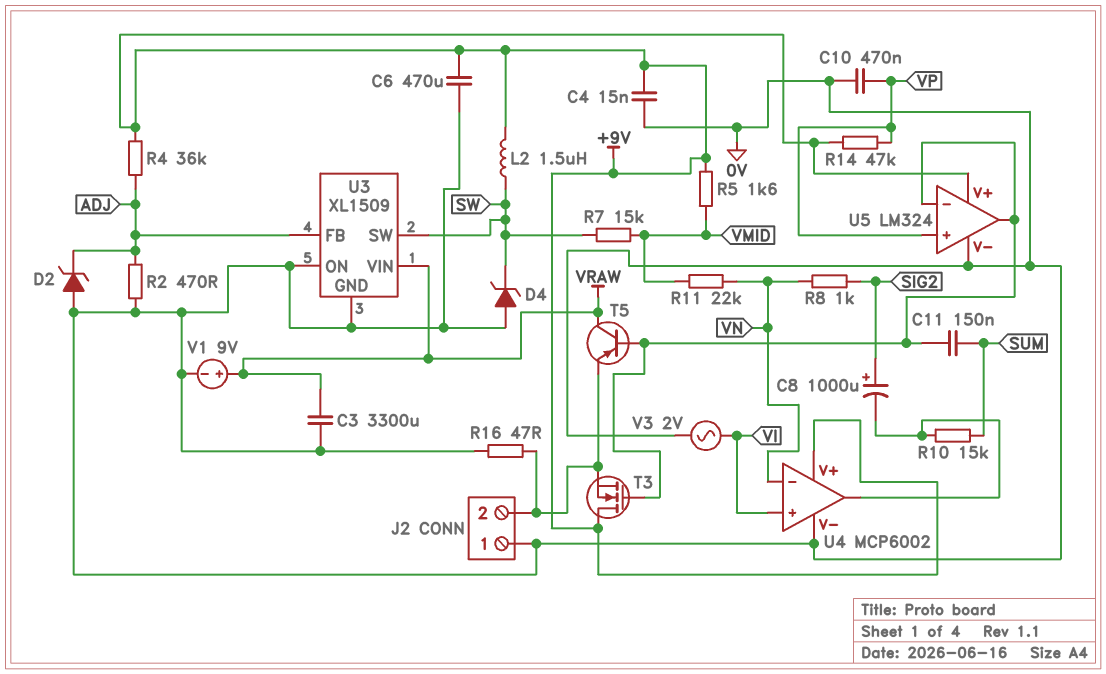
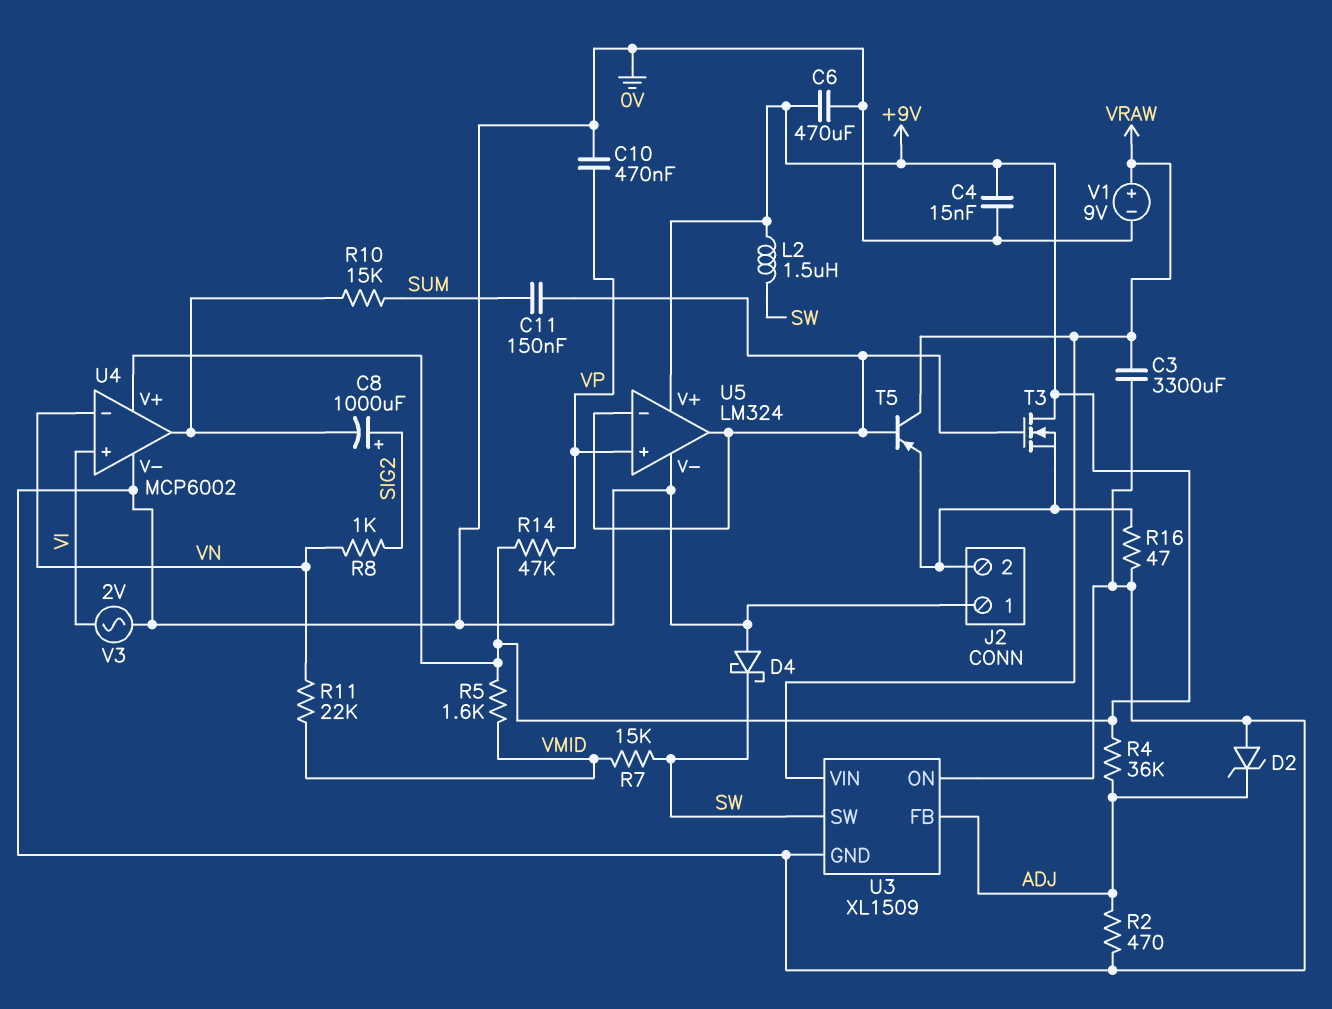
D4: zener (A 0V, K SW) -> schottky (A 0V, K SW)

